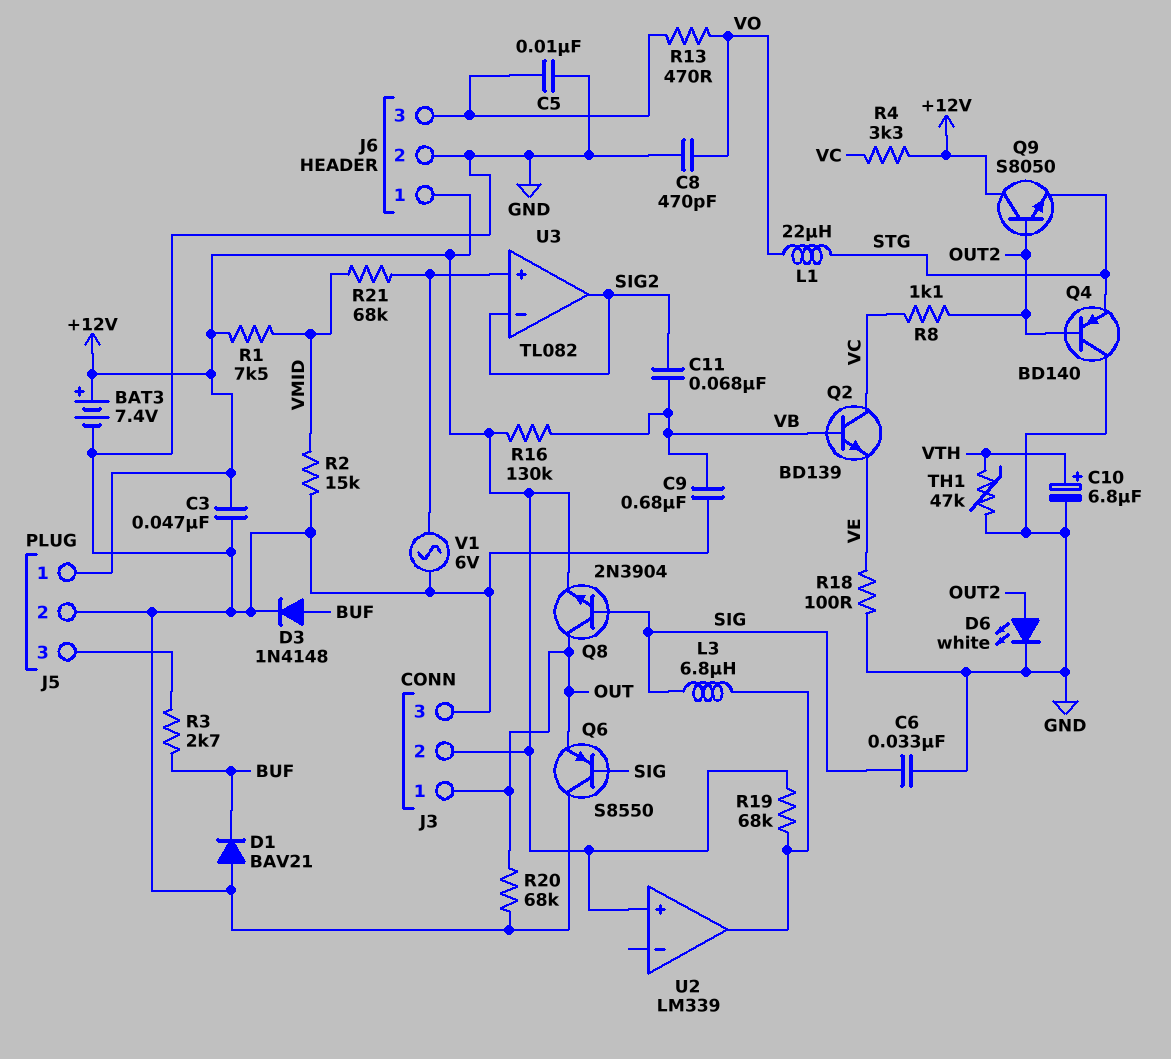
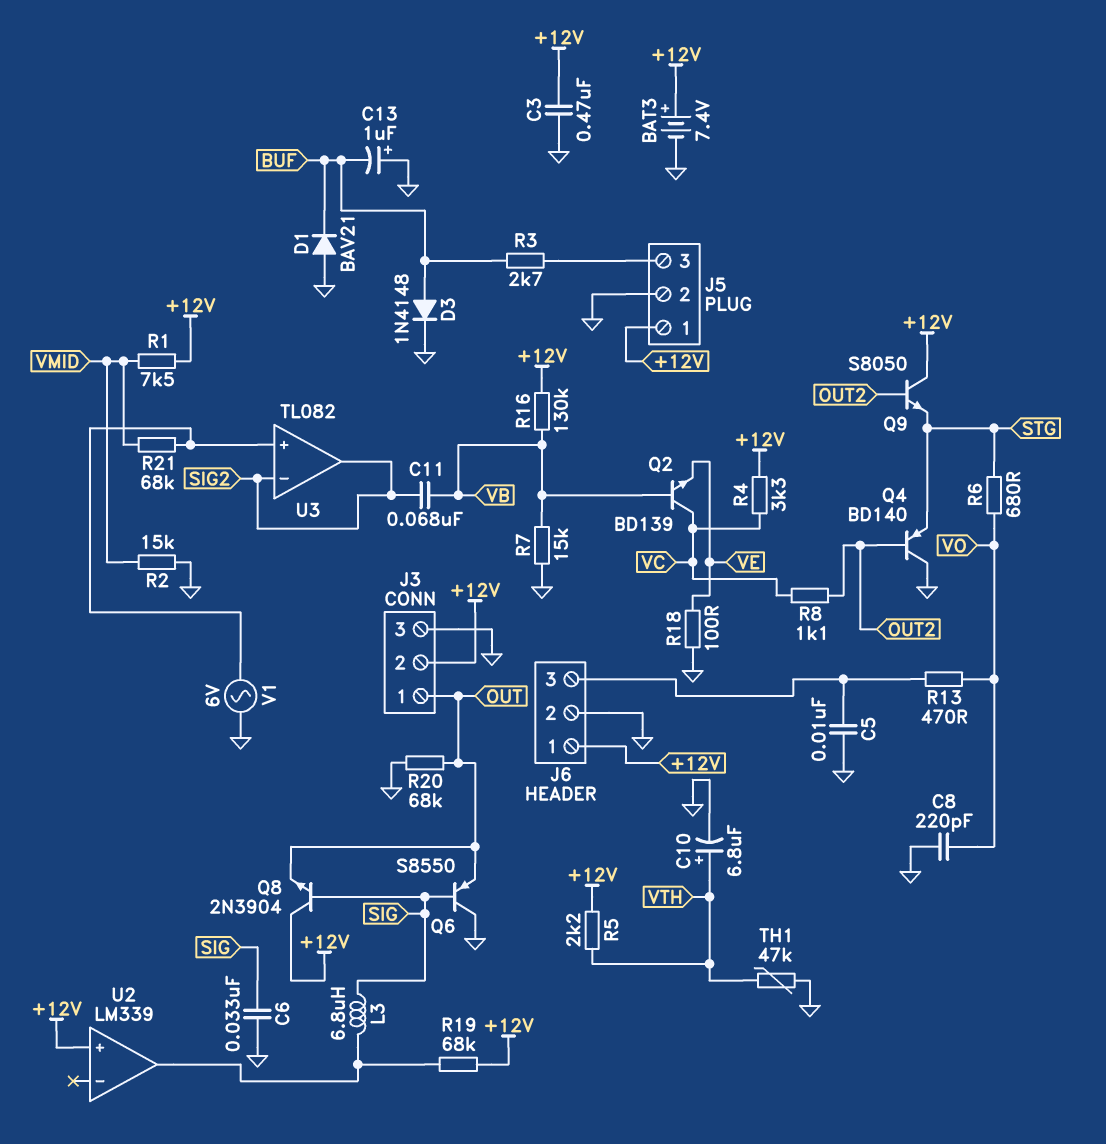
C3: 47nF (+12V, GND) -> 470nF (+12V, GND)
C8: 470pF (GND, VO) -> 220pF (GND, VO)
C9: 680nF (GND, VB) -> none
C13: none -> 1uF (plus GND, minus BUF)
D6: LED white (A OUT2, K GND) -> none
L1: 22uH (STG, VO) -> none
Q8: NPN 2N3904 (B SIG, C OUT, E +12V) -> NPN 2N3904 (B SIG, C +12V, E OUT)
R5: none -> 2.2k (+12V, VTH)
R6: none -> 680 (STG, VO)
R7: none -> 15k (GND, VB)

